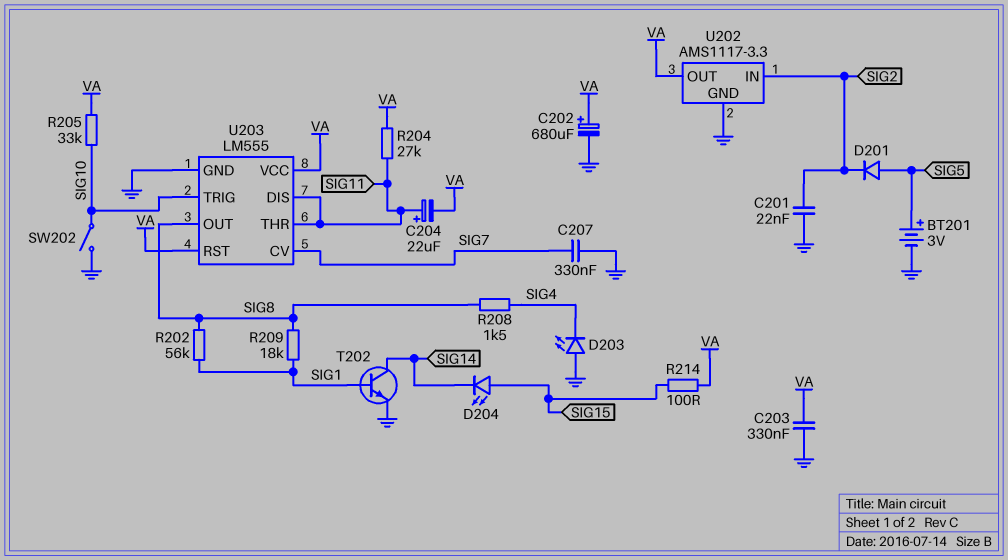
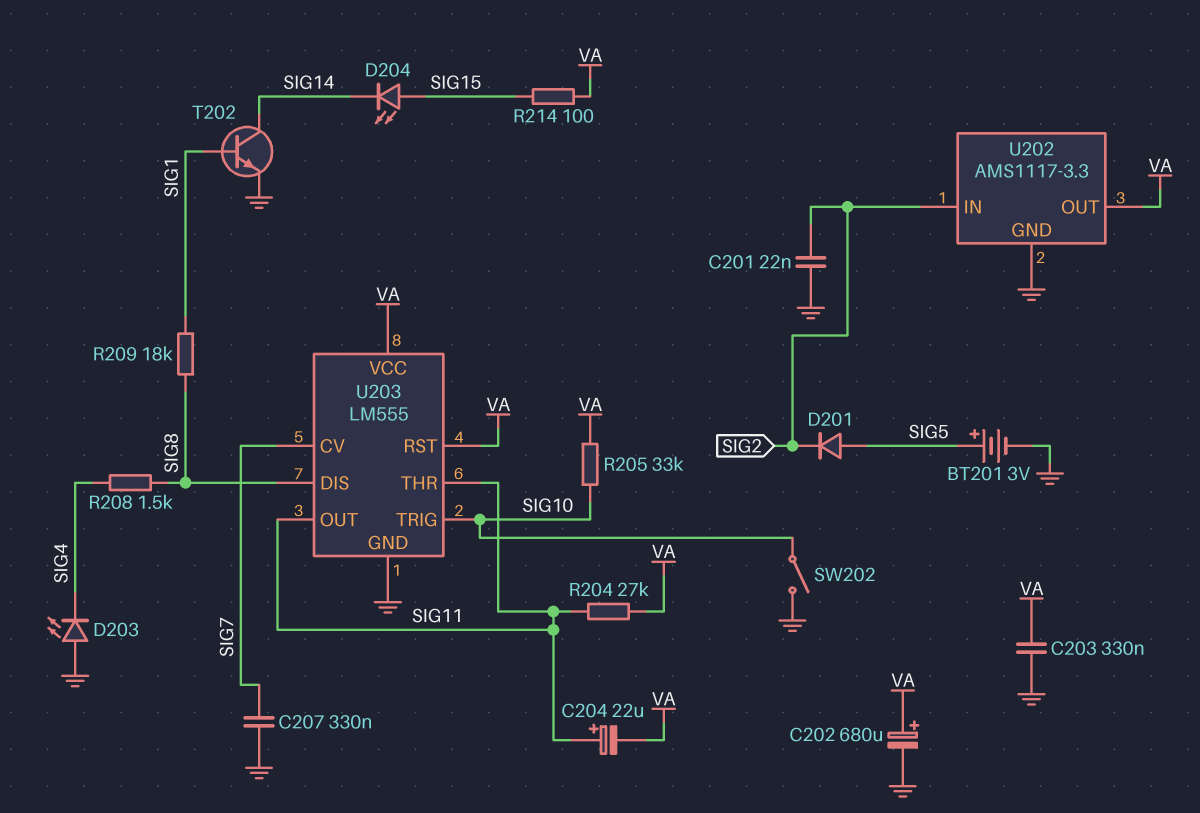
R202: 56k (SIG1, SIG8) -> none
U203 pin DIS: SIG11 -> SIG8
U203 pin OUT: SIG8 -> SIG11

